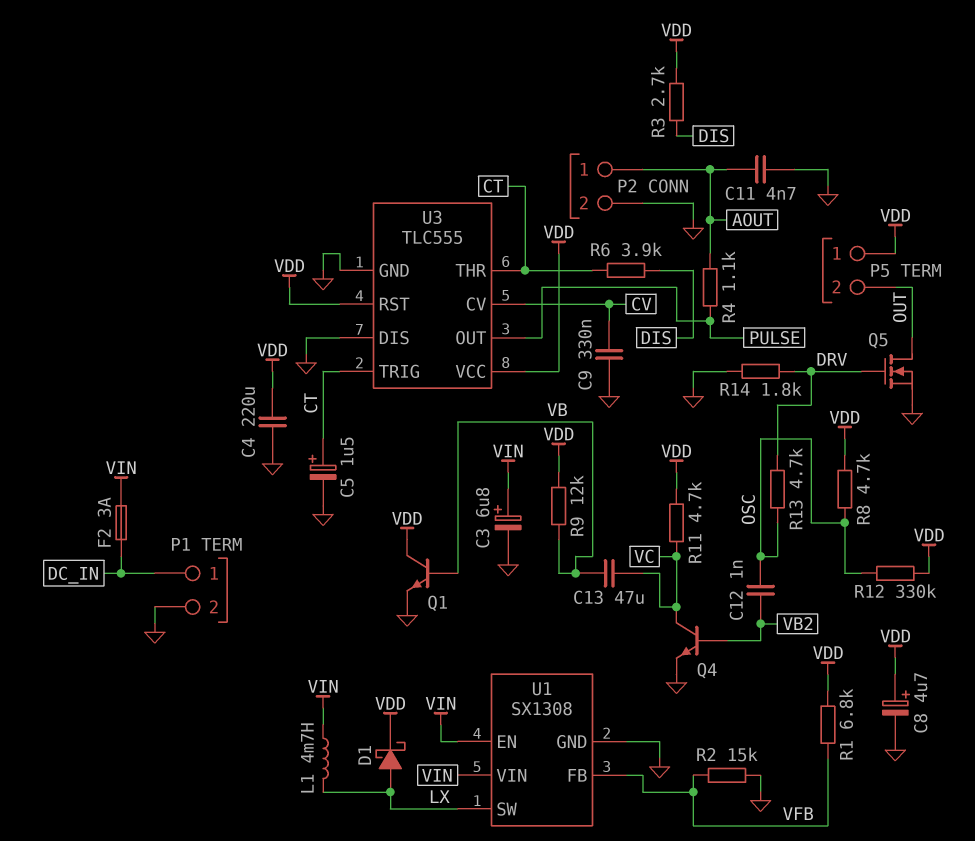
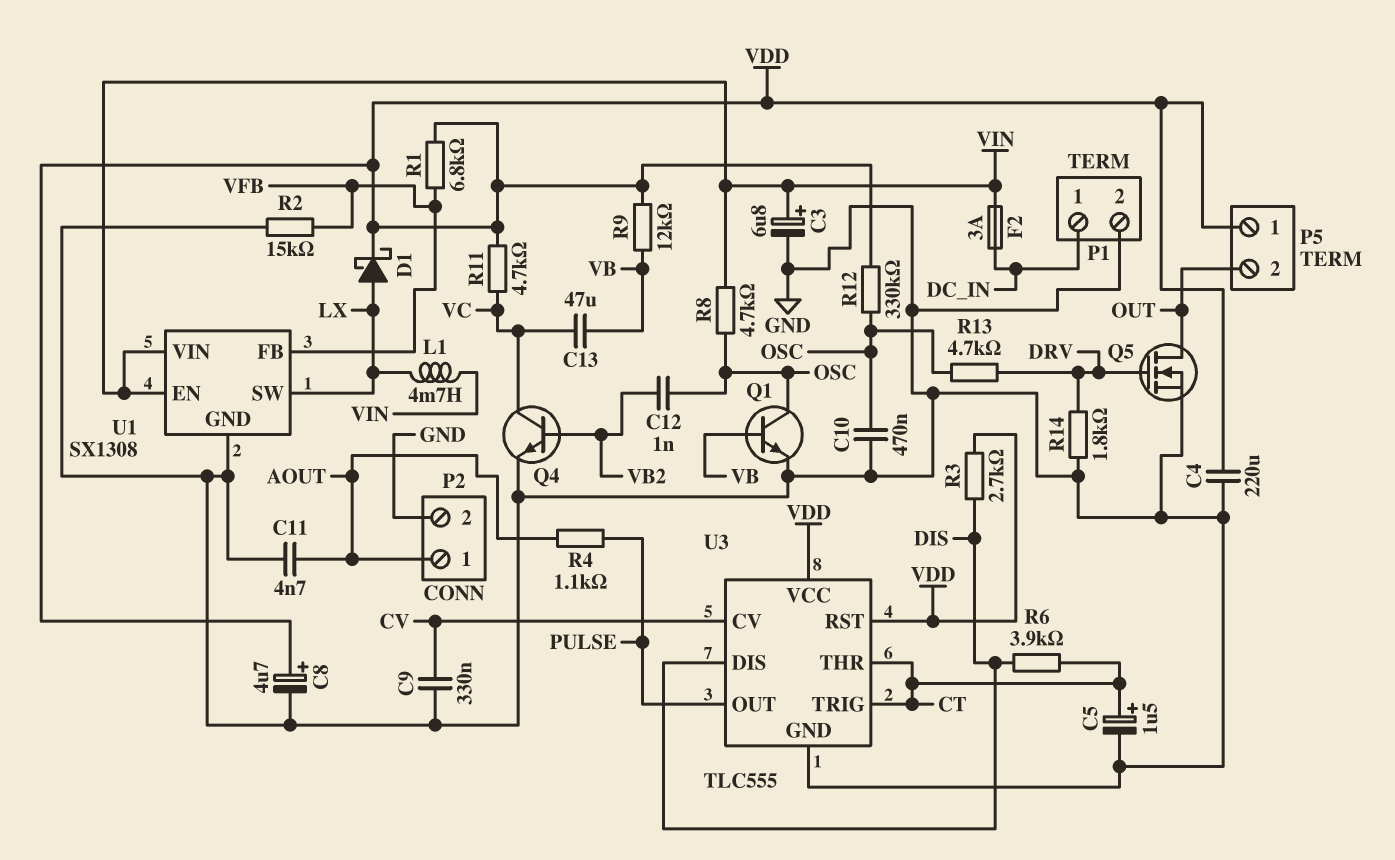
C10: none -> 470nF (GND, OSC)
Q1: NPN (B VB, C VDD, E GND) -> NPN (B VB, C OSC, E GND)
R8: 4.7k (OSC, VDD) -> 4.7k (OSC, VIN)
U3 pin DIS: GND -> DIS

